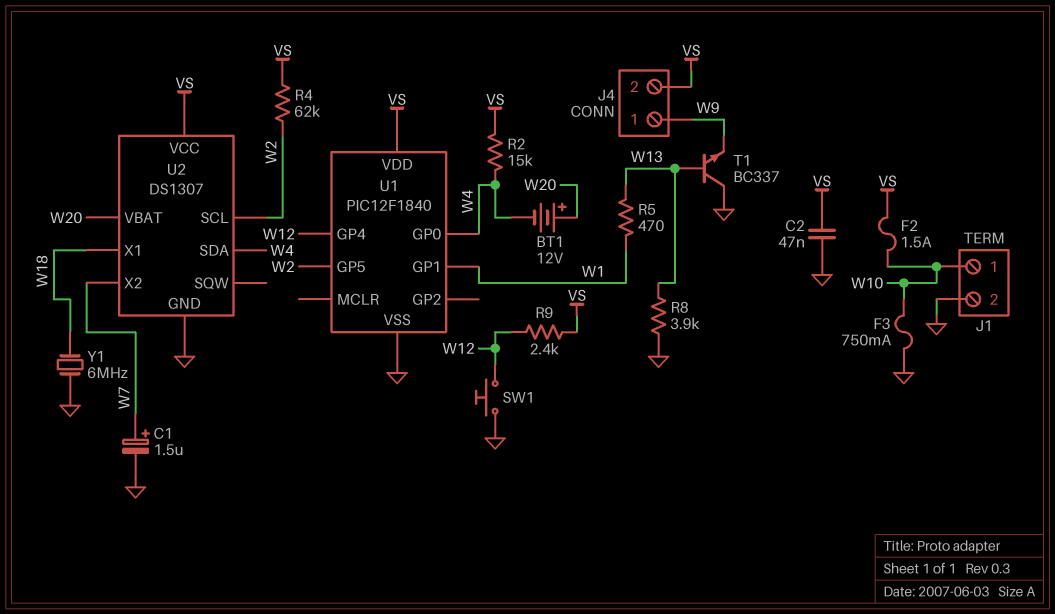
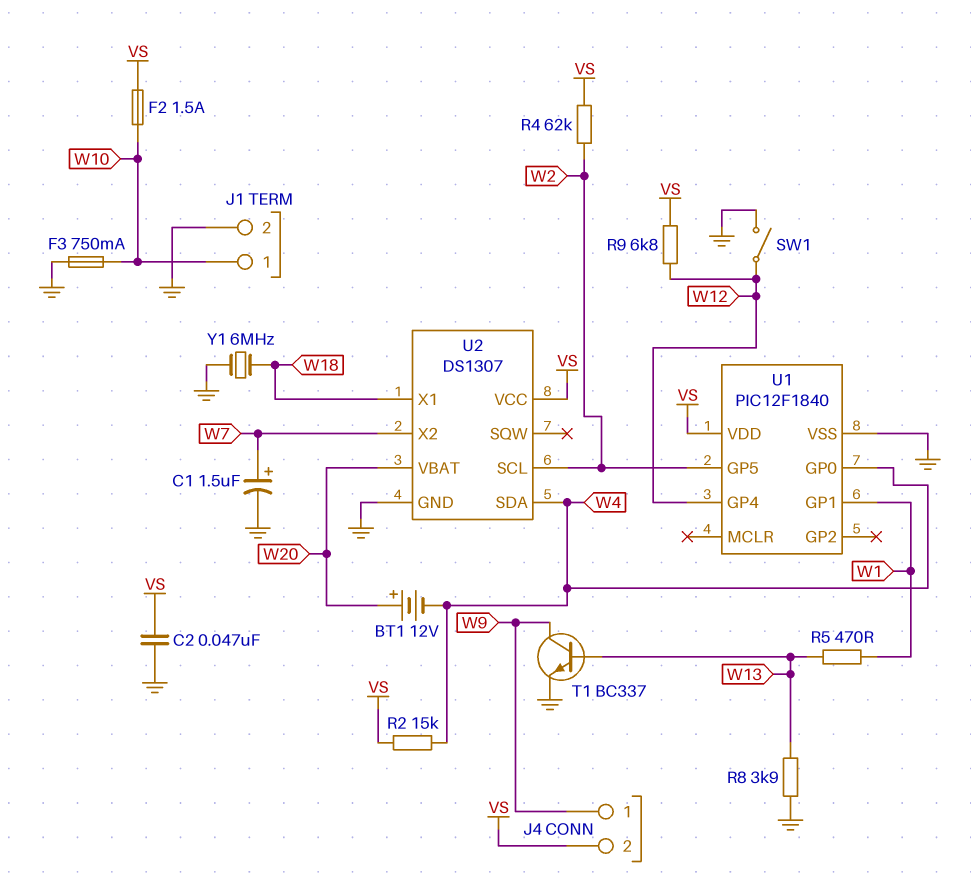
R9: 2.4k (VS, W12) -> 6.8k (VS, W12)
SW1: button (GND, W12) -> switch (GND, W12)
T1: NPN BC337 (B W13, C GND, E W9) -> NPN BC337 (B W13, C W9, E GND)

